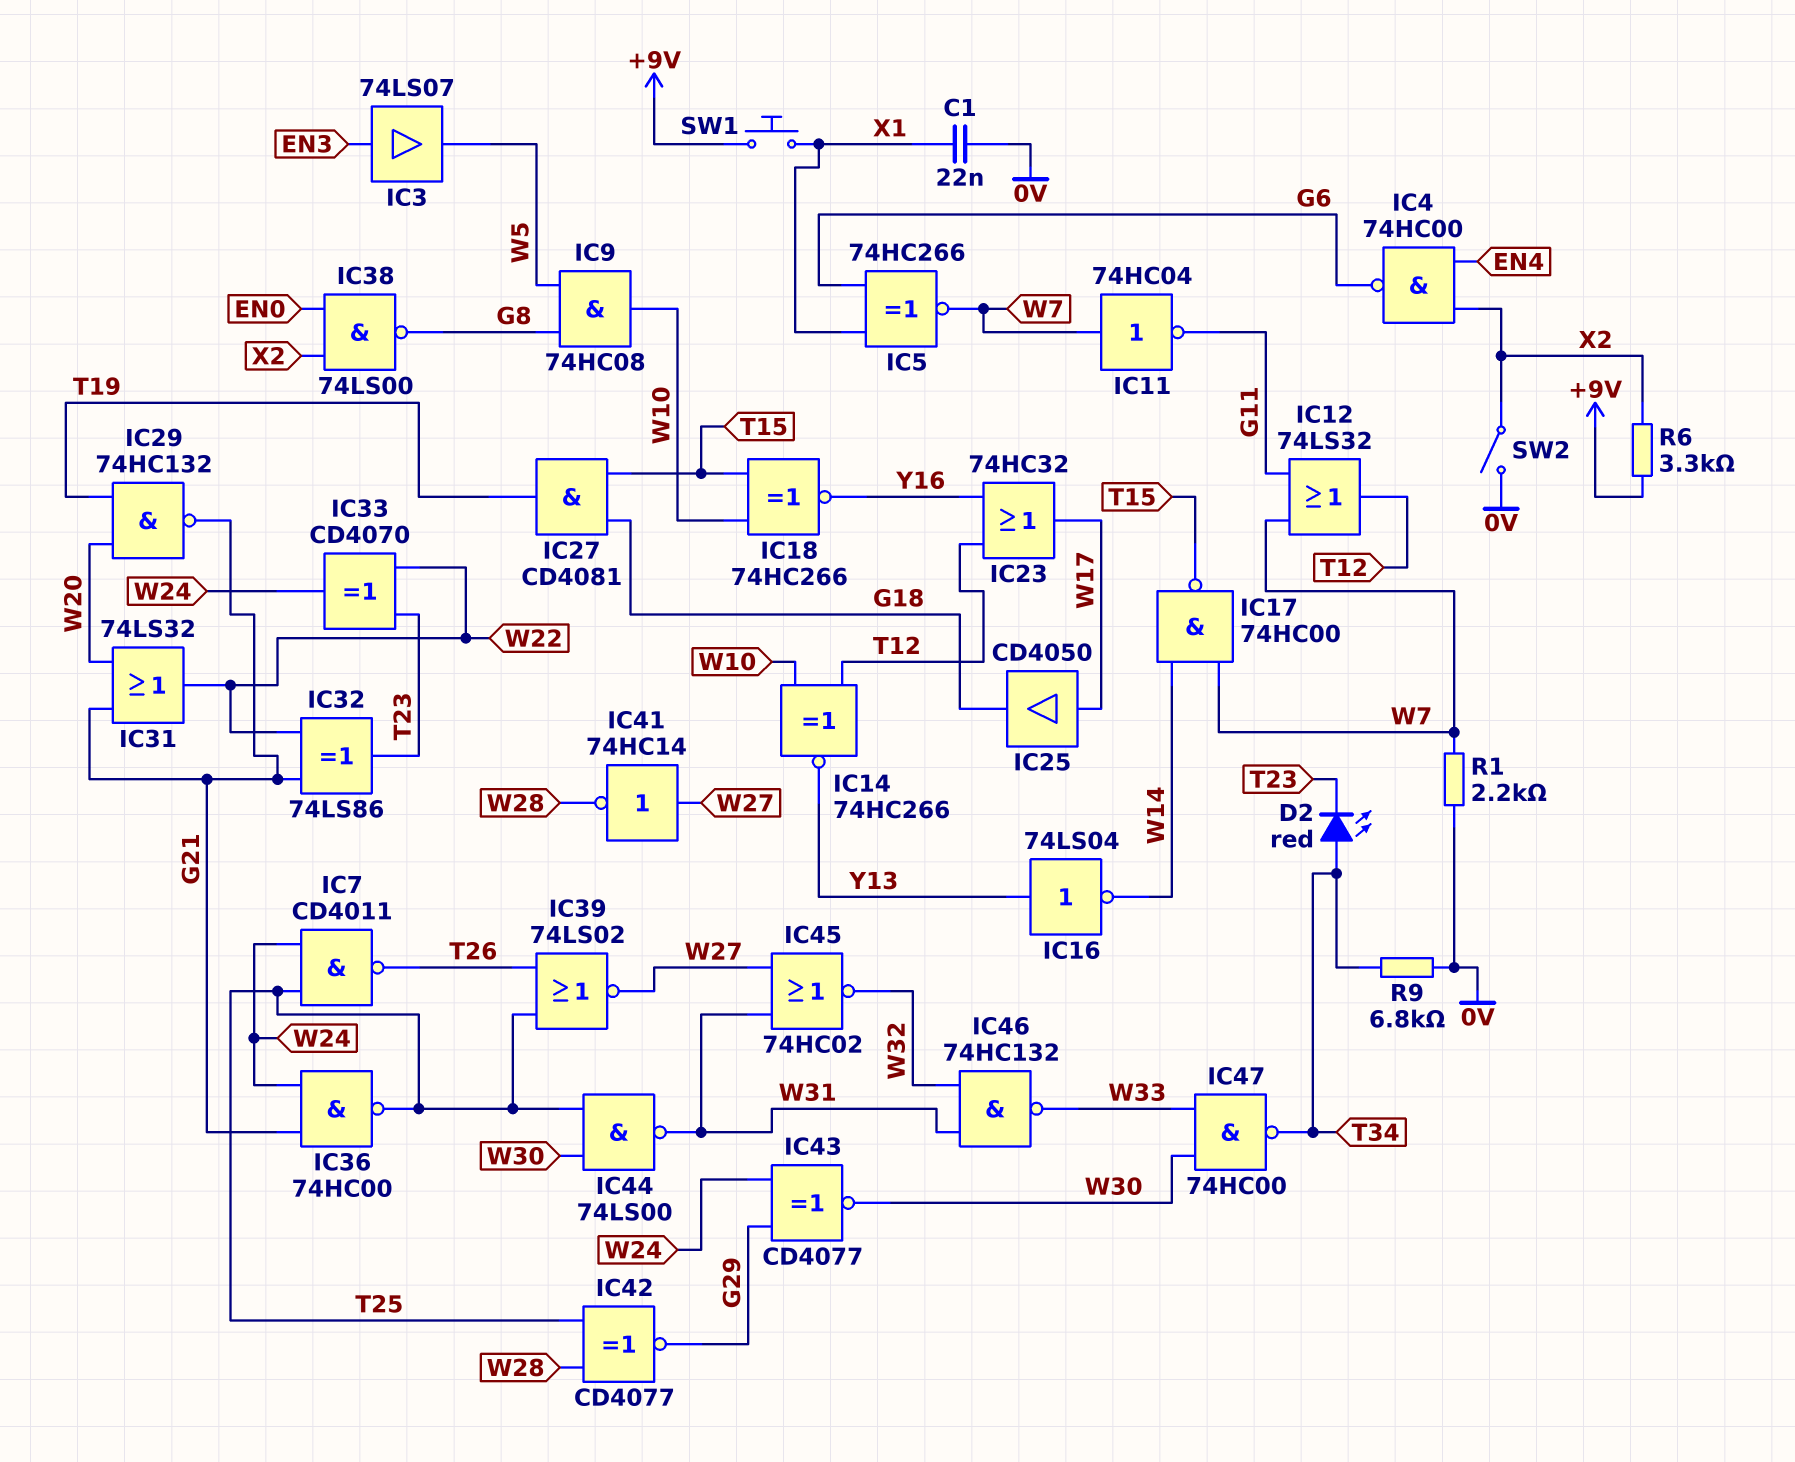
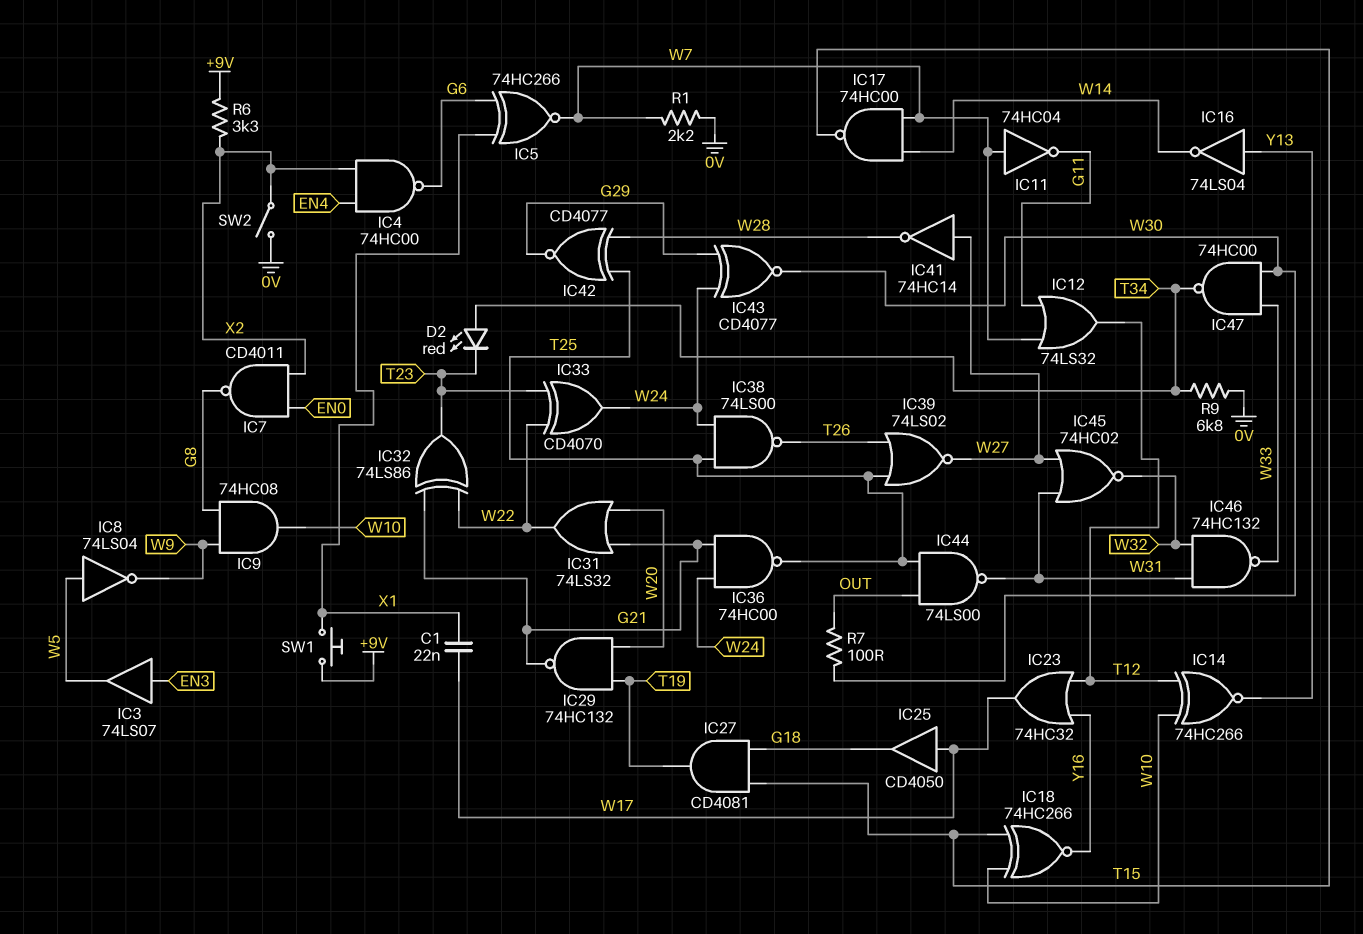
C1: 22nF (0V, X1) -> 22nF (W17, X1)
IC7: NAND CD4011 (in T25, in W24, out T26) -> NAND CD4011 (in EN0, in X2, out G8)
IC8: none -> NOT 74LS04 (in W5, out W9)
IC9: AND 74HC08 (in G8, in W5, out W10) -> AND 74HC08 (in G8, in W9, out W10)
IC38: NAND 74LS00 (in EN0, in X2, out G8) -> NAND 74LS00 (in T25, in W24, out T26)
IC44: NAND 74LS00 (in T25, in W30, out W31) -> NAND 74LS00 (in OUT, in T25, out W31)
R7: none -> 100 (OUT, W30)

